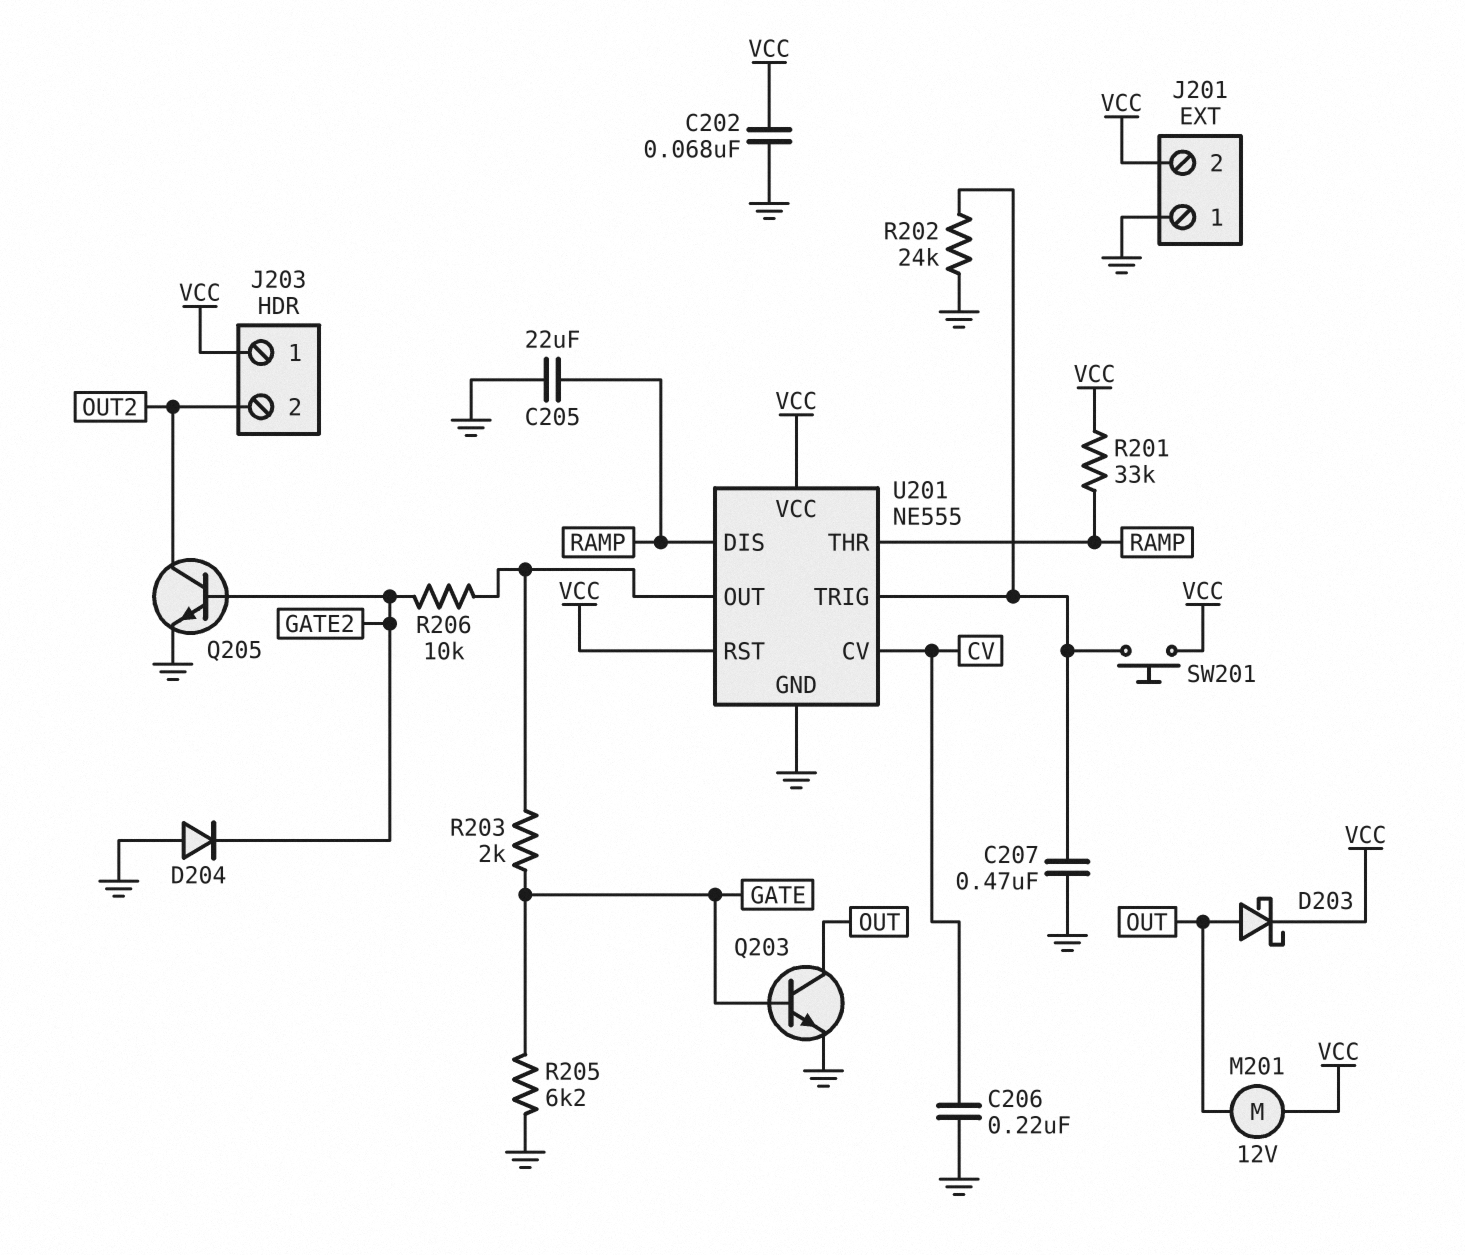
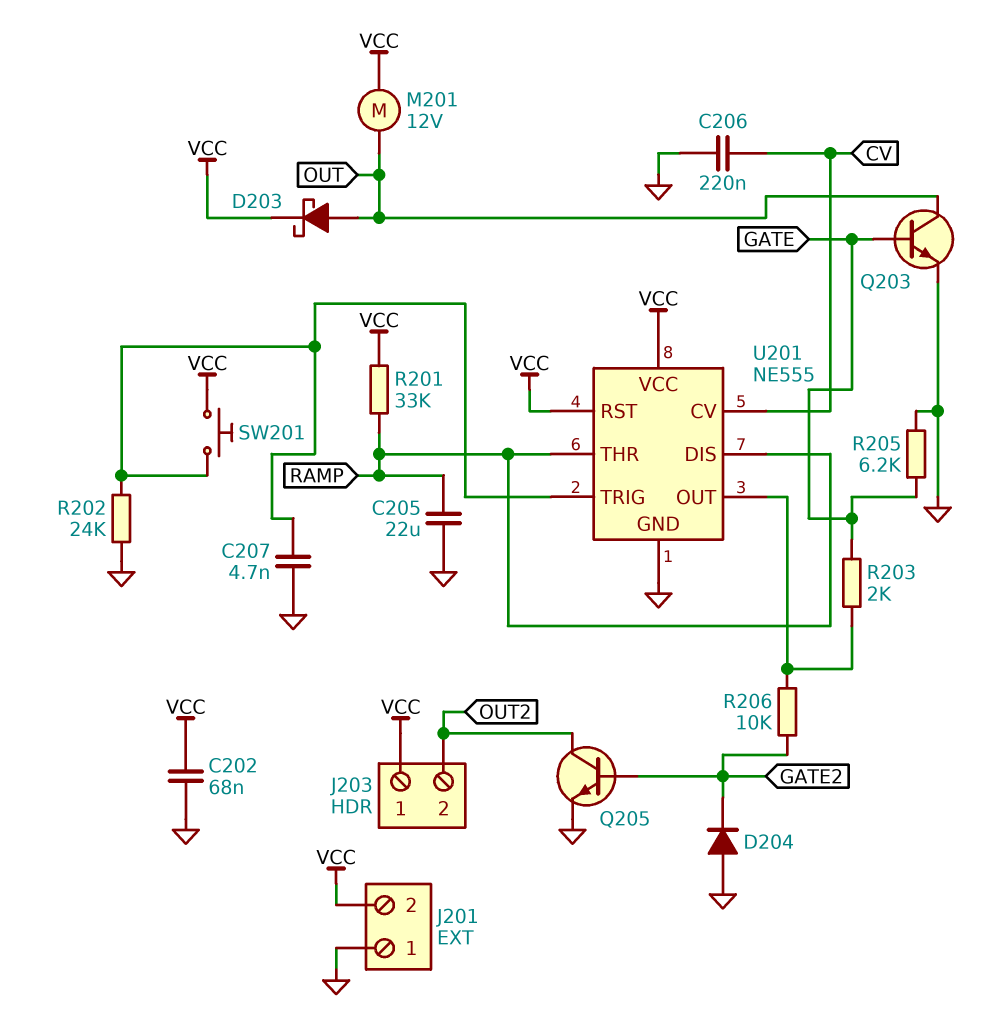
C207: 470nF (GND, U201/TRIG) -> 4.7nF (GND, U201/TRIG)

